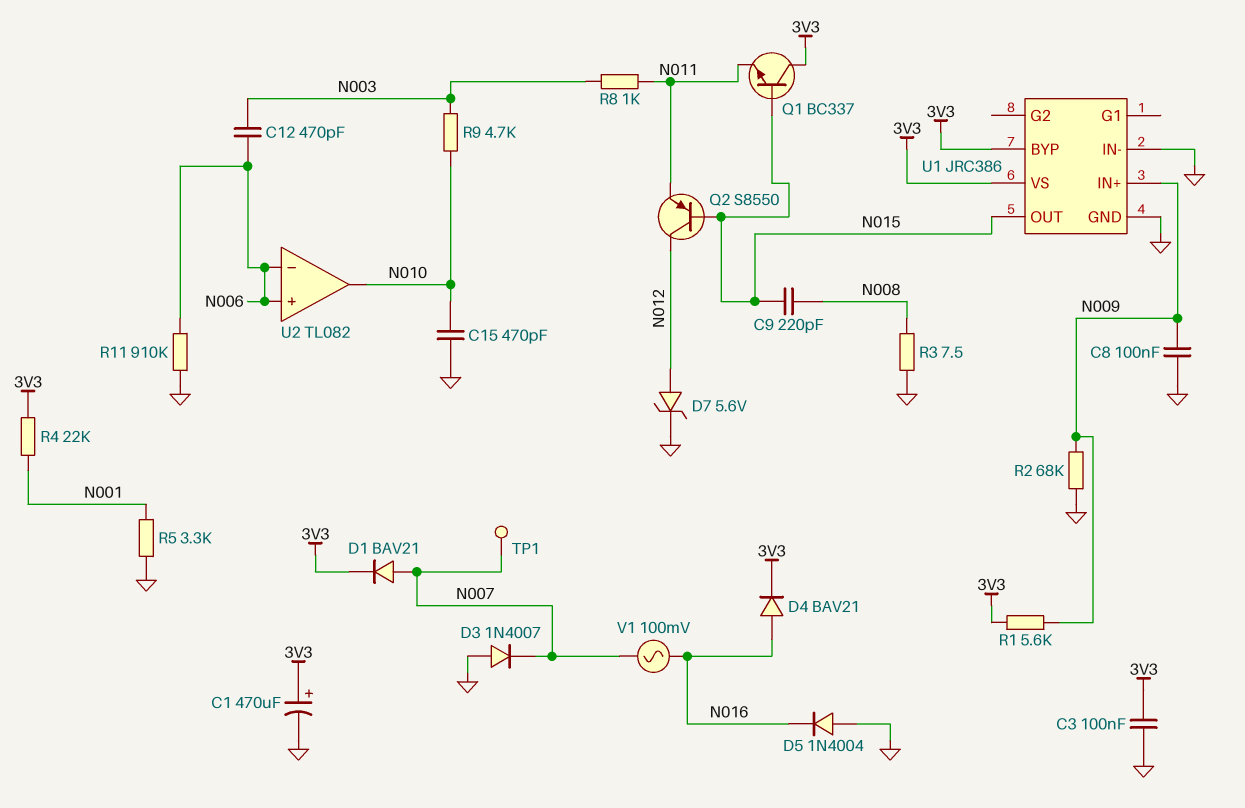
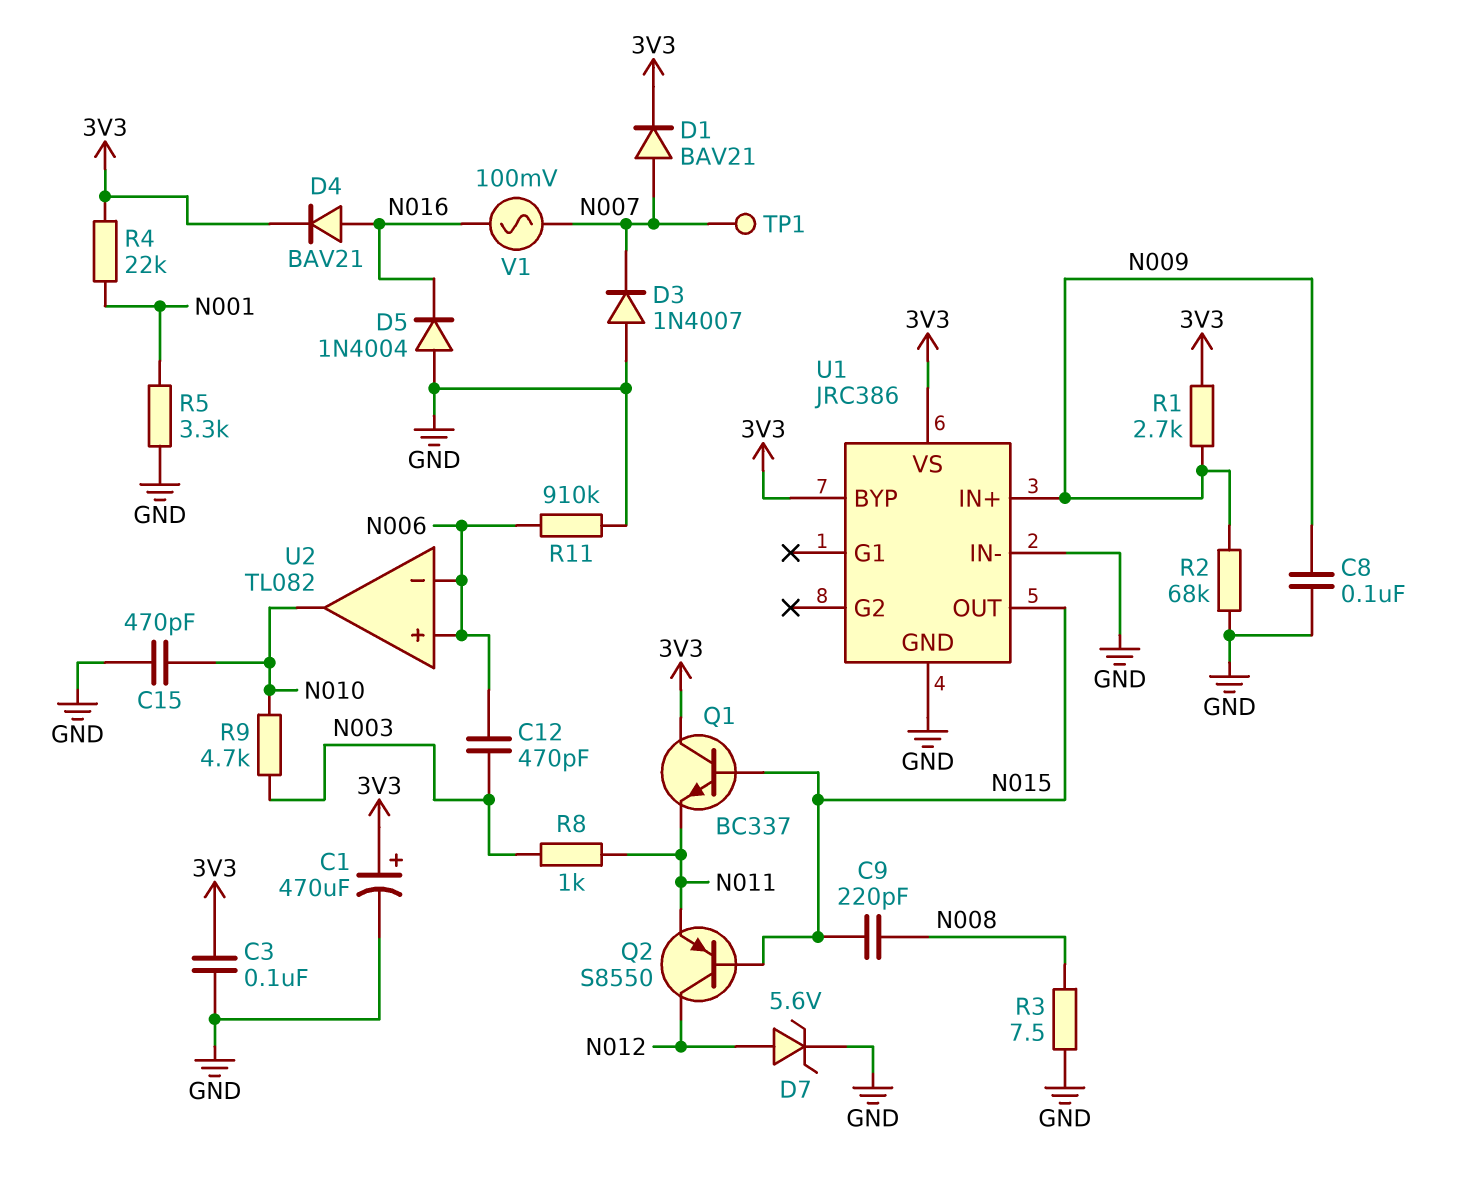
R1: 5.6k (3V3, N009) -> 2.7k (3V3, N009)

